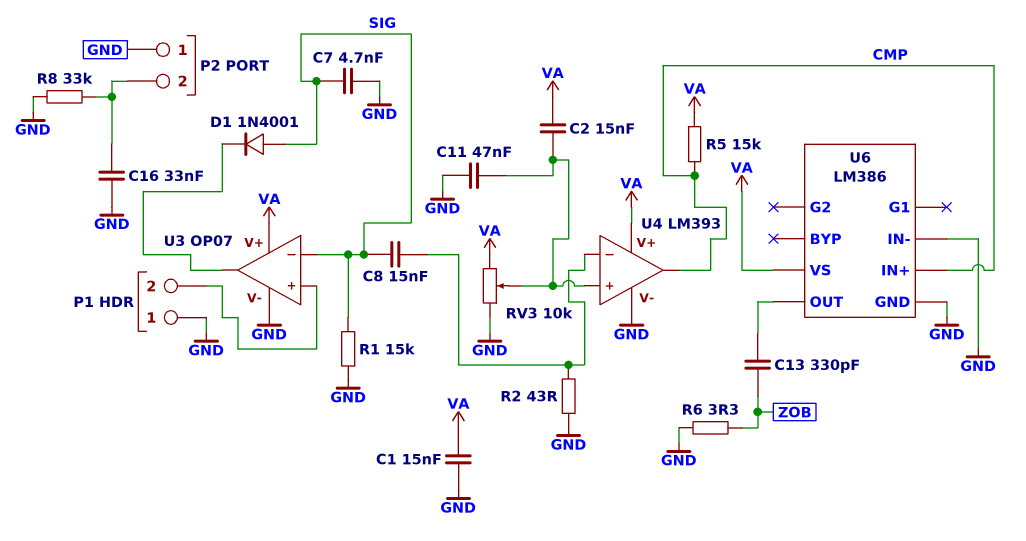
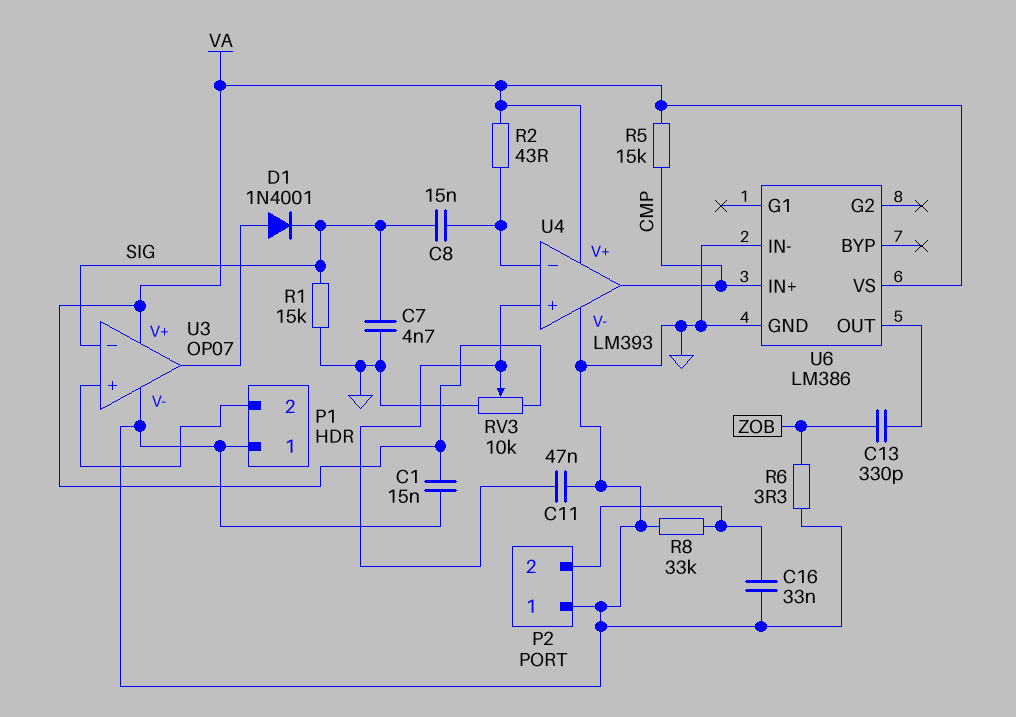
C2: 15nF (U4/in+, VA) -> none
D1: diode 1N4001 (A SIG, K U3/out) -> diode 1N4001 (A U3/out, K SIG)
R2: 43 (GND, U4/in-) -> 43 (U4/in-, VA)

